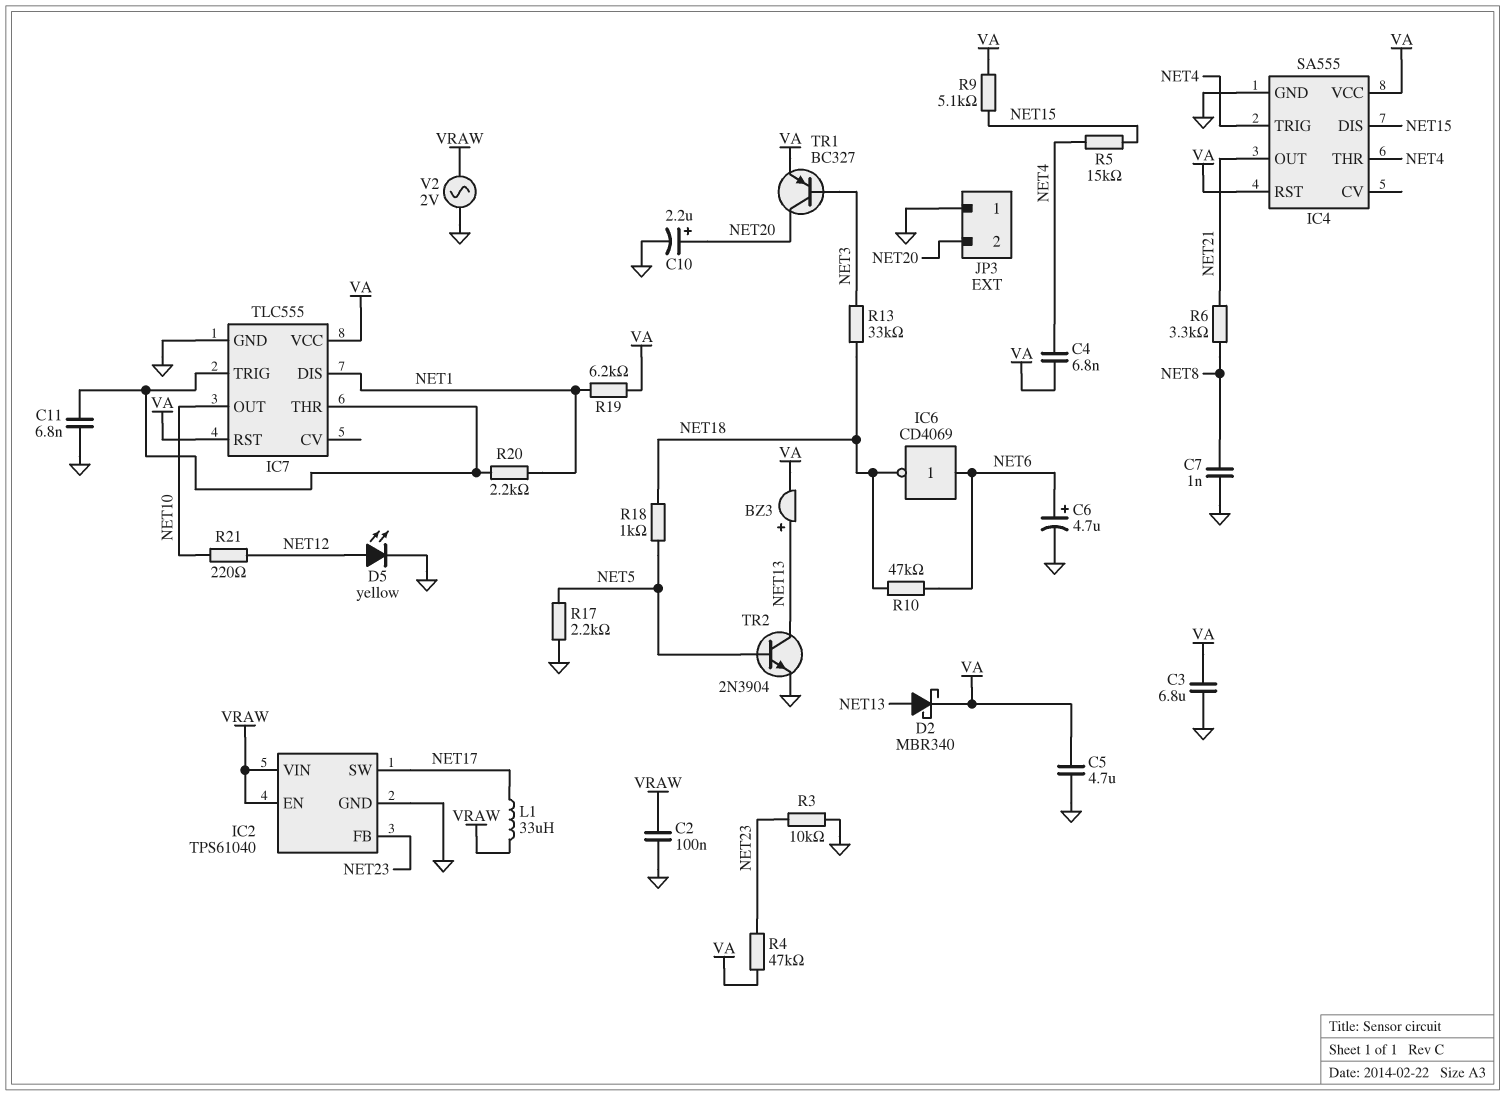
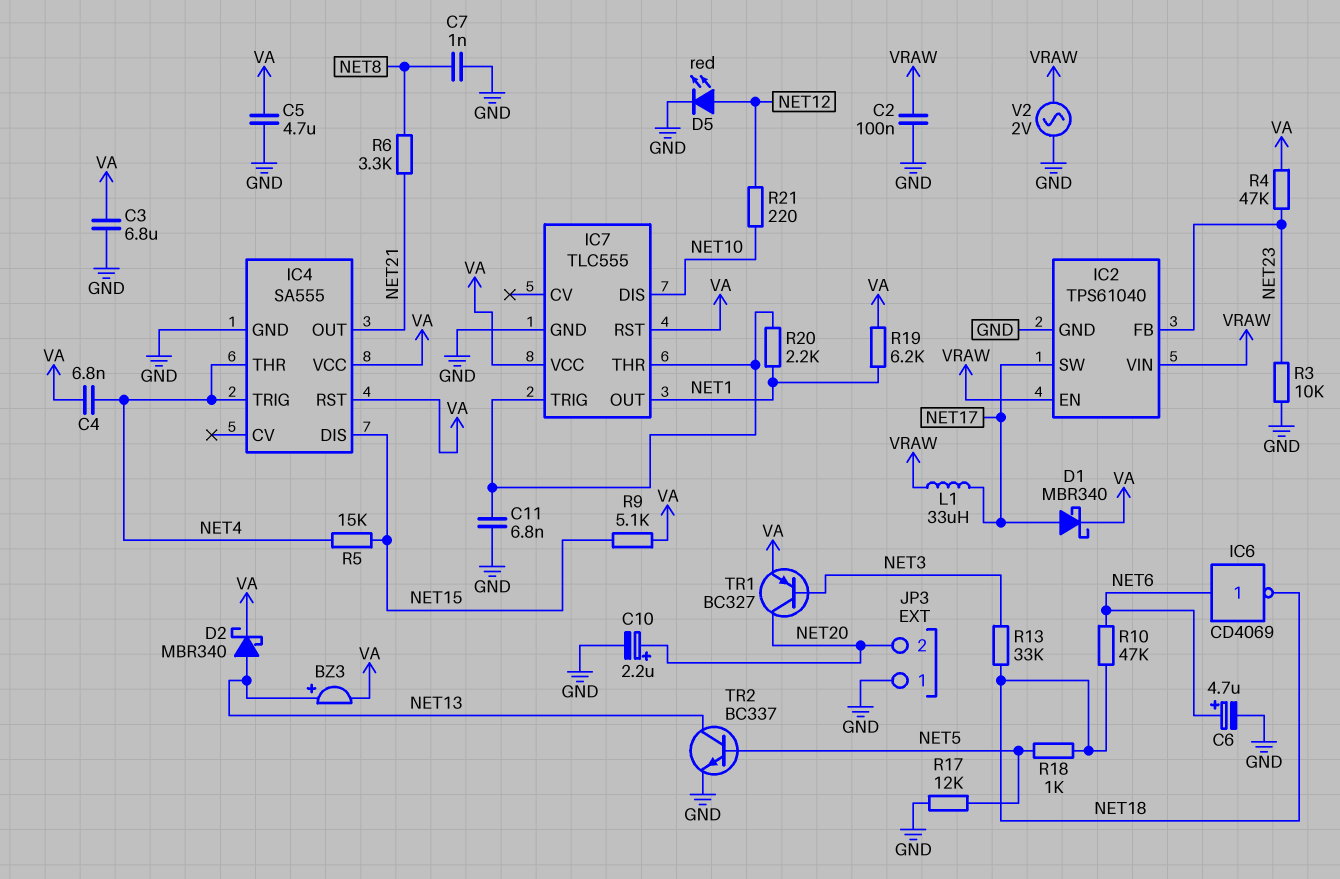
D1: none -> schottky MBR340 (A NET17, K VA)
D5: LED yellow (A NET12, K GND) -> LED red (A NET12, K GND)
IC7 pin DIS: NET1 -> NET10
IC7 pin OUT: NET10 -> NET1
R17: 2.2k (GND, NET5) -> 12k (GND, NET5)
TR2: NPN 2N3904 (B NET5, C NET13, E GND) -> NPN BC337 (B NET5, C NET13, E GND)

